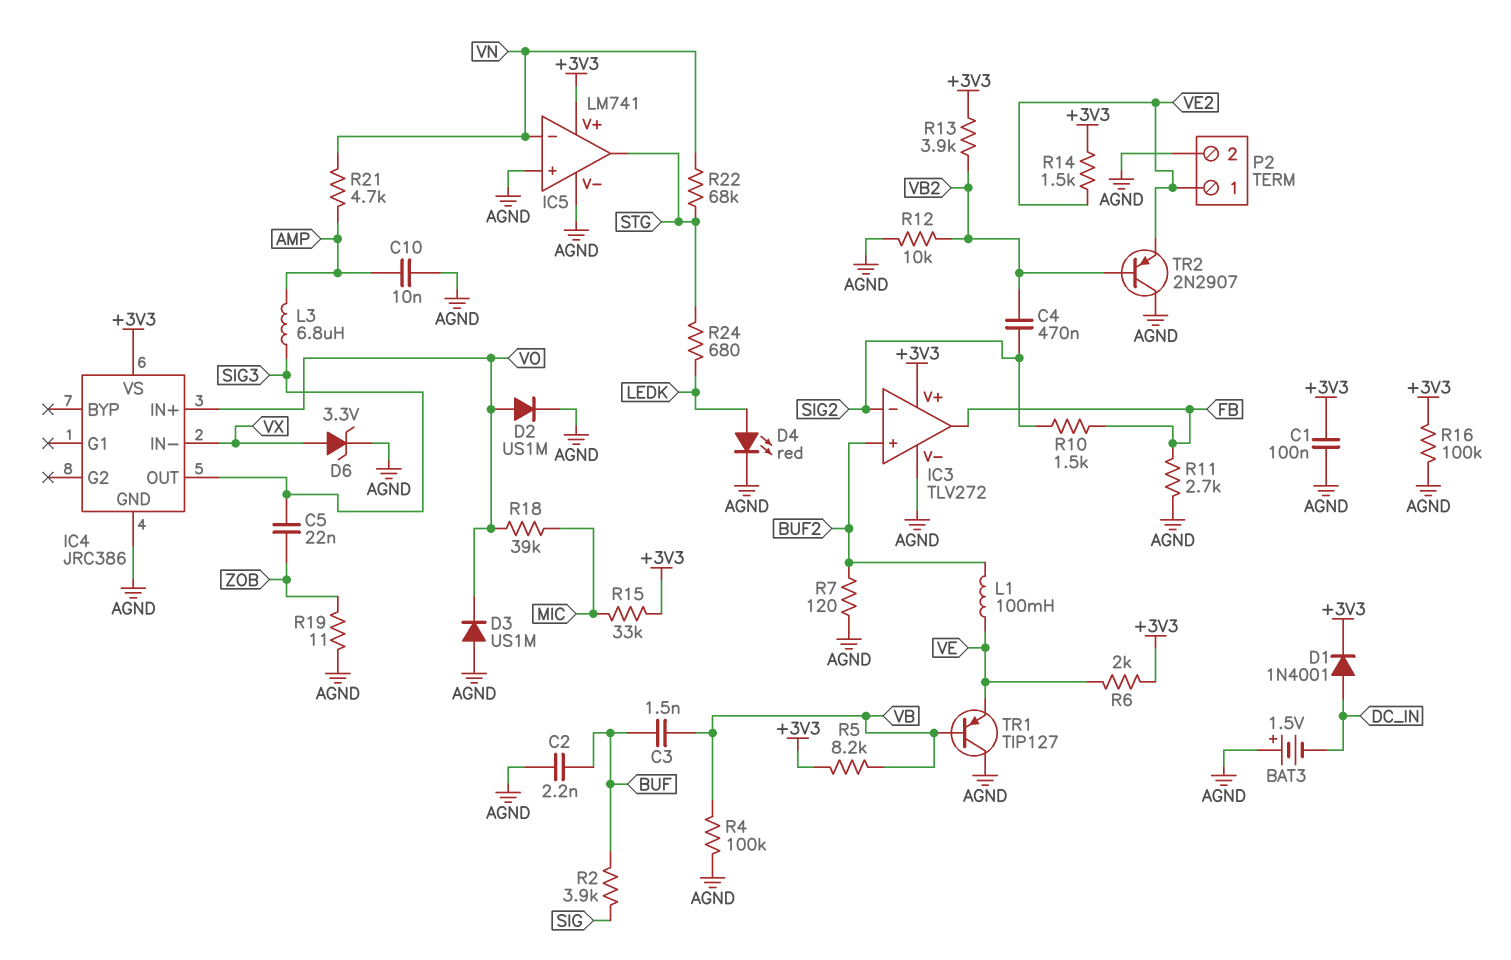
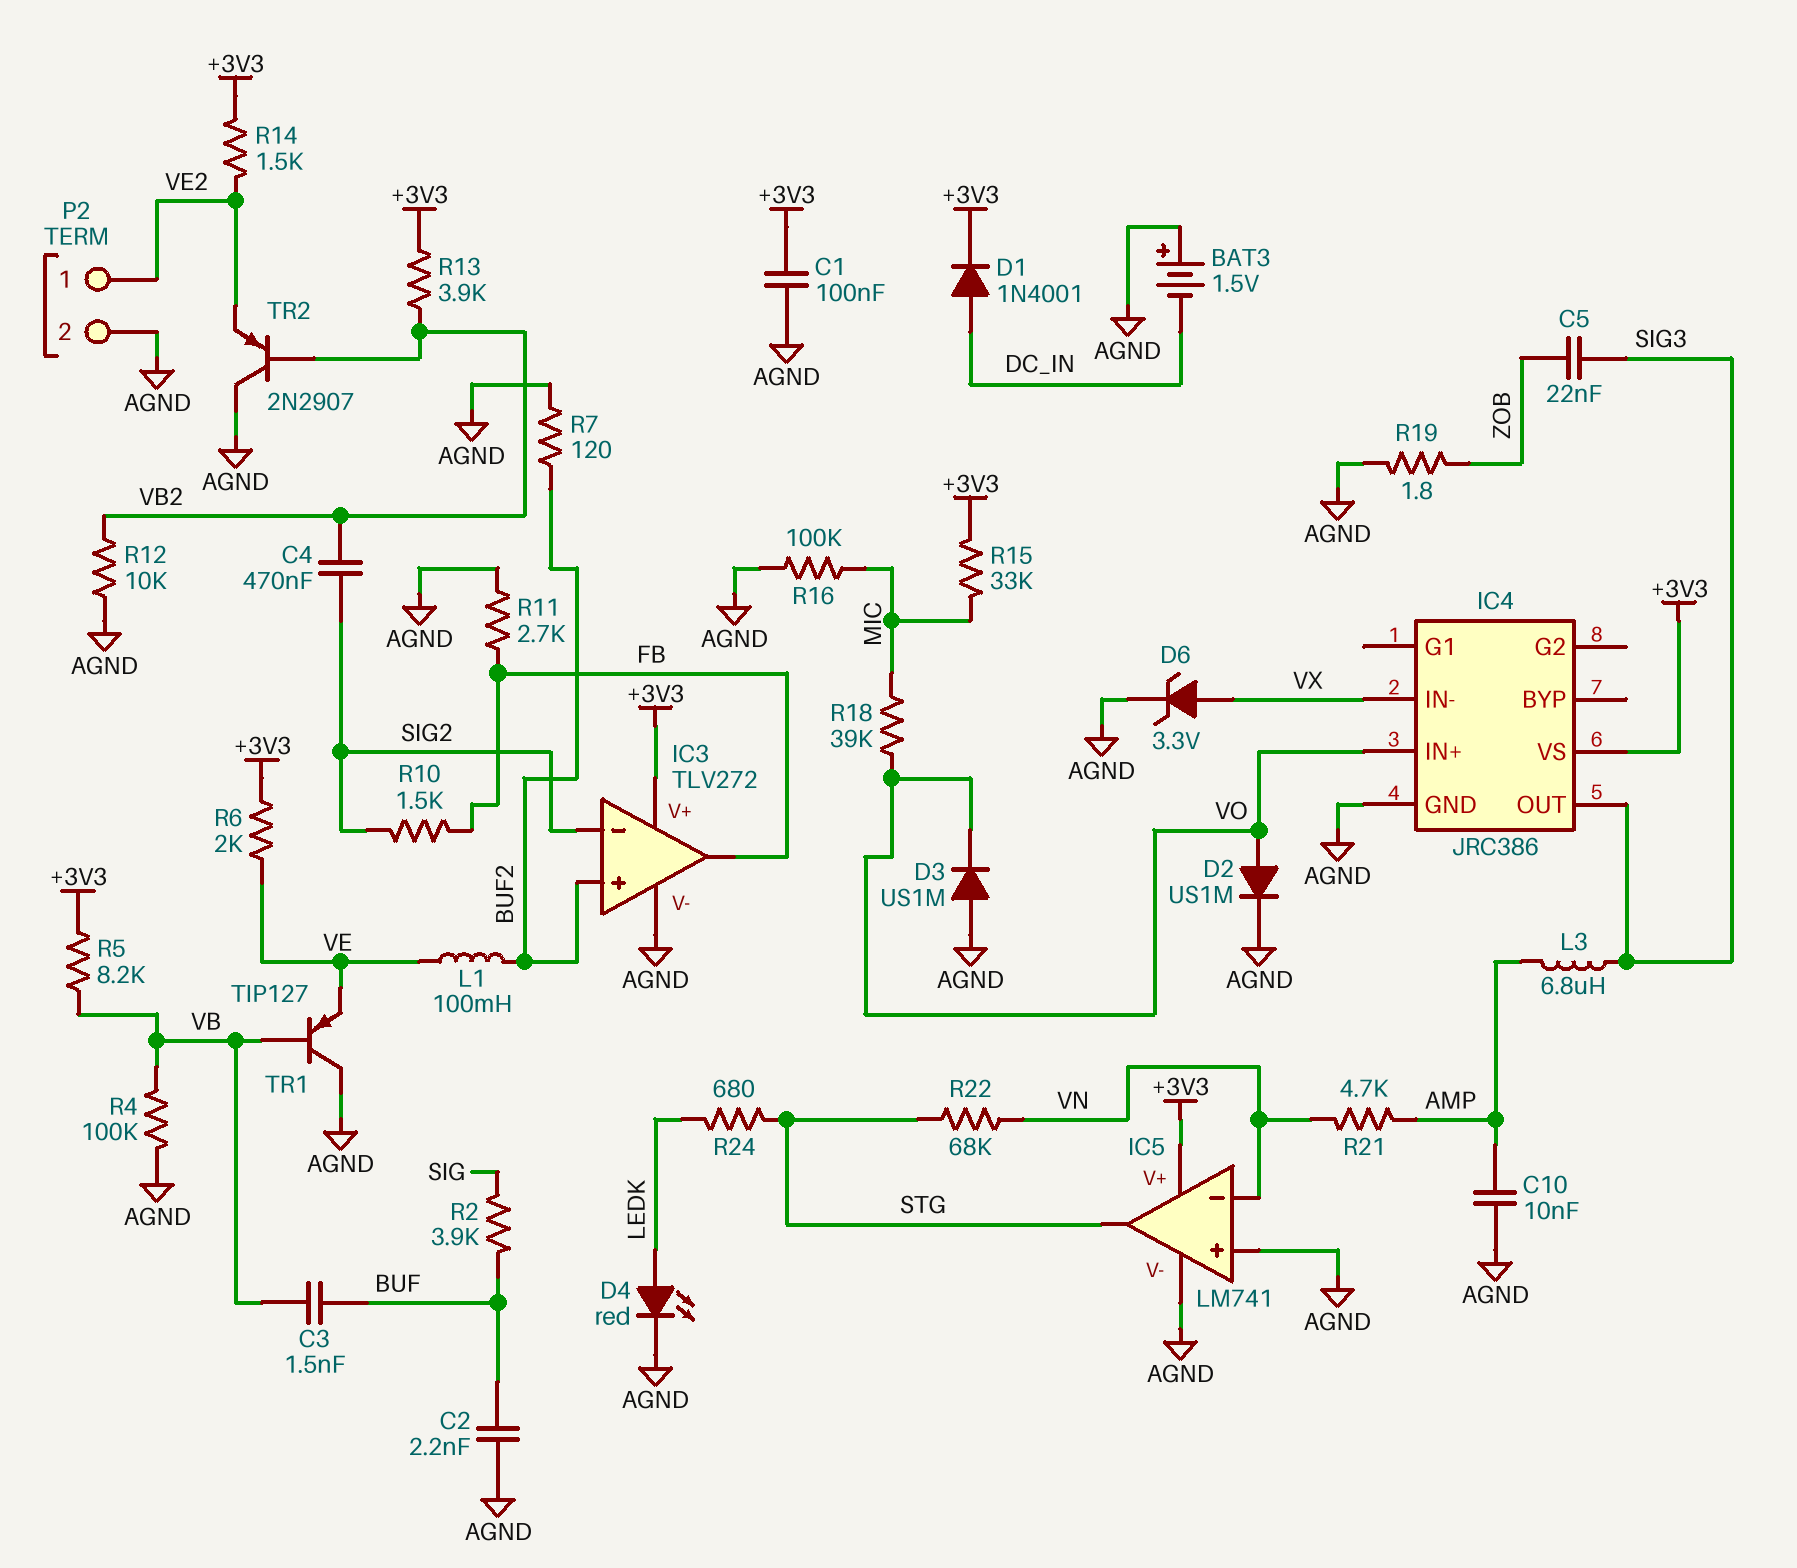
R16: 100k (+3V3, AGND) -> 100k (AGND, MIC)
R19: 11 (AGND, ZOB) -> 1.8 (AGND, ZOB)

